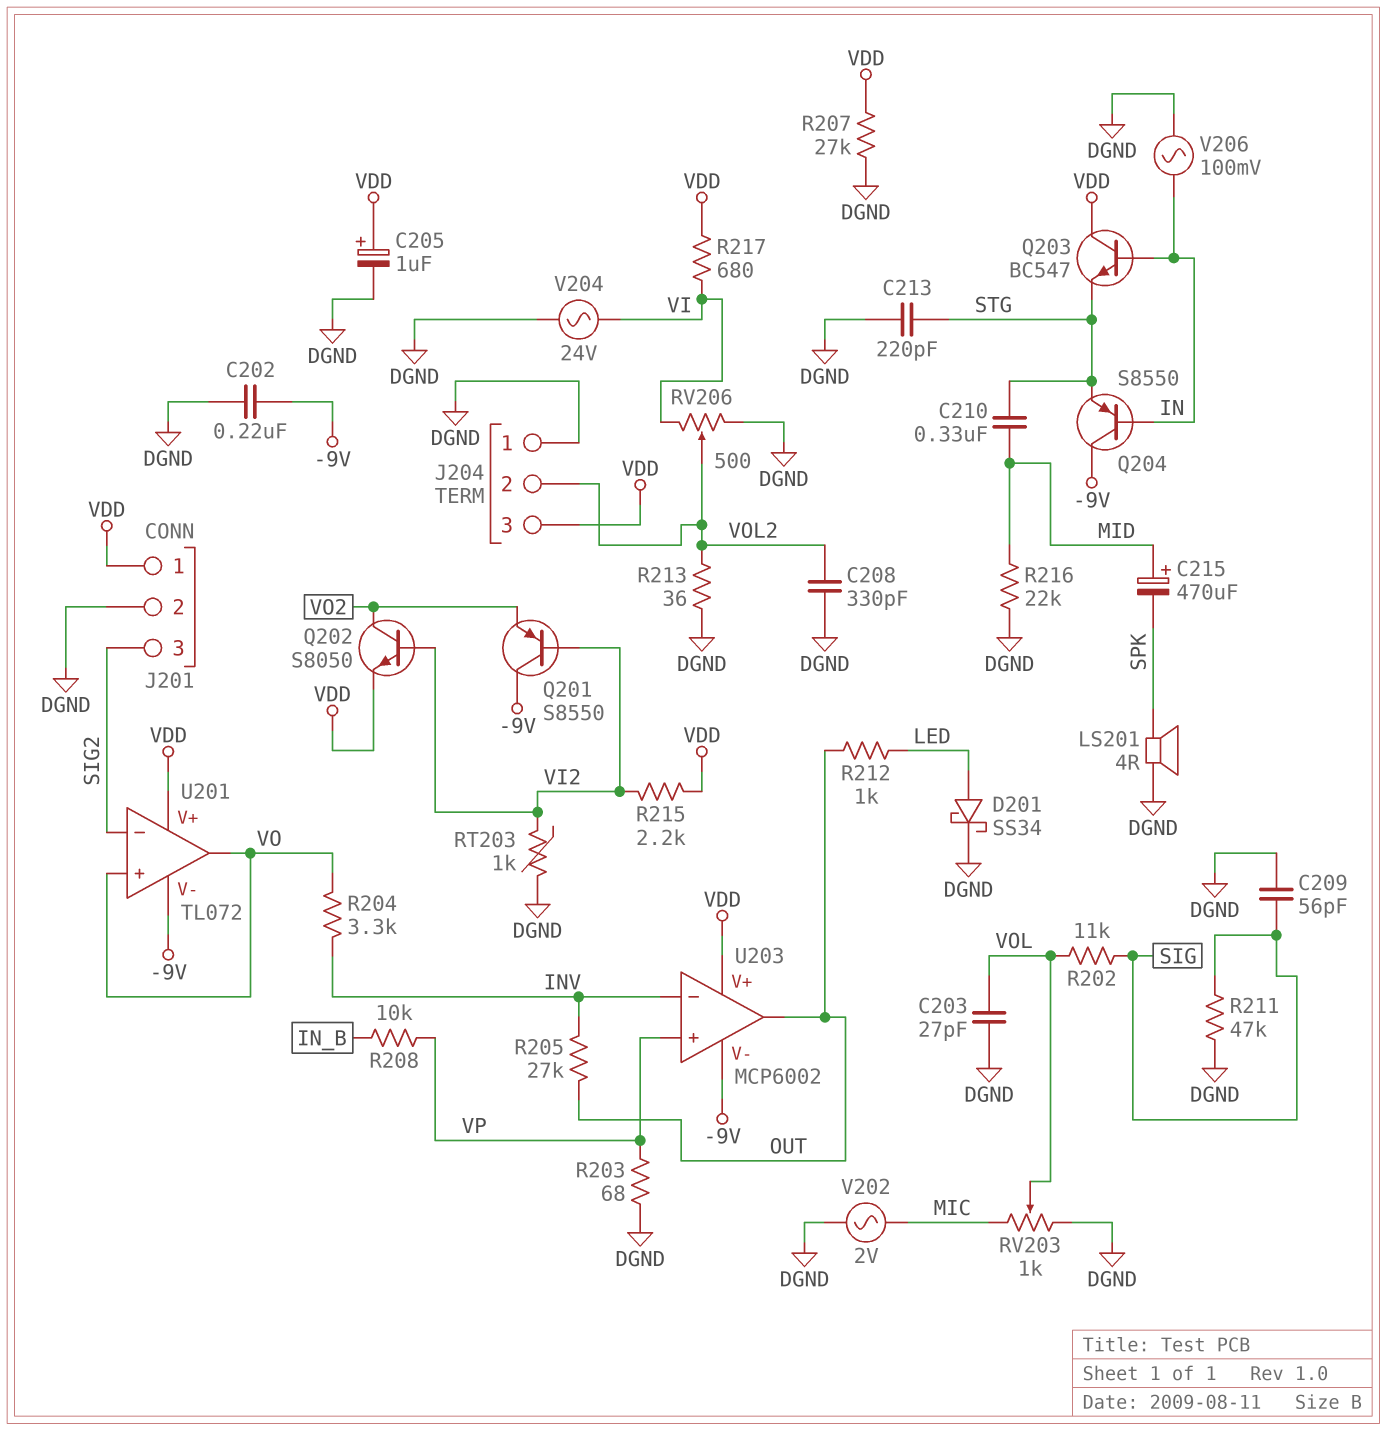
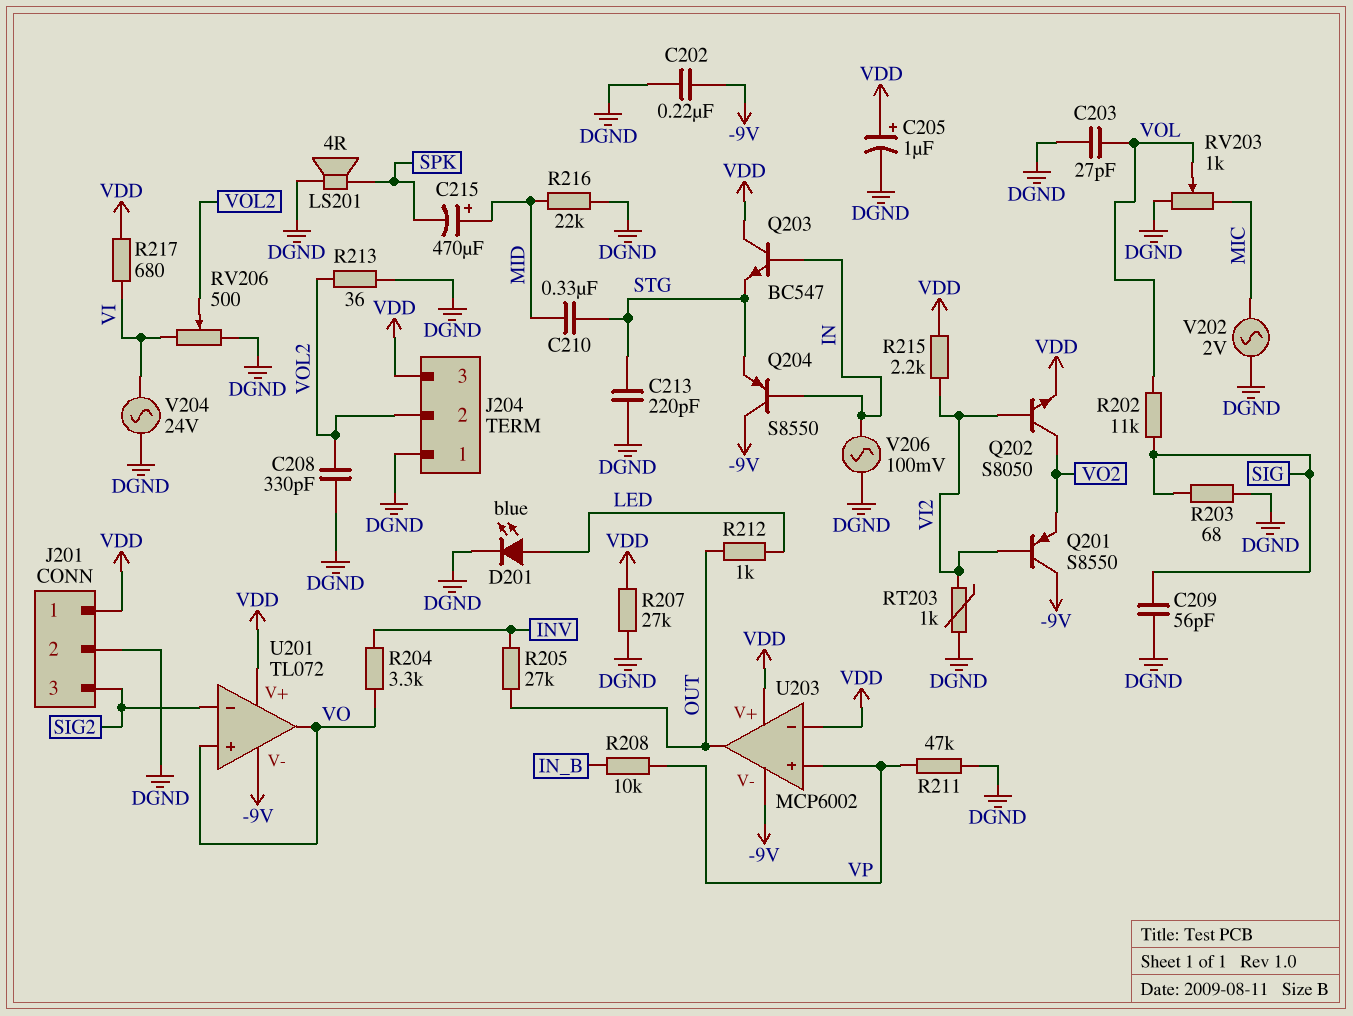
D201: schottky SS34 (A LED, K DGND) -> LED blue (A LED, K DGND)
R203: 68 (DGND, VP) -> 68 (DGND, SIG)
R211: 47k (DGND, SIG) -> 47k (DGND, VP)
U203 pin in-: INV -> VDD

